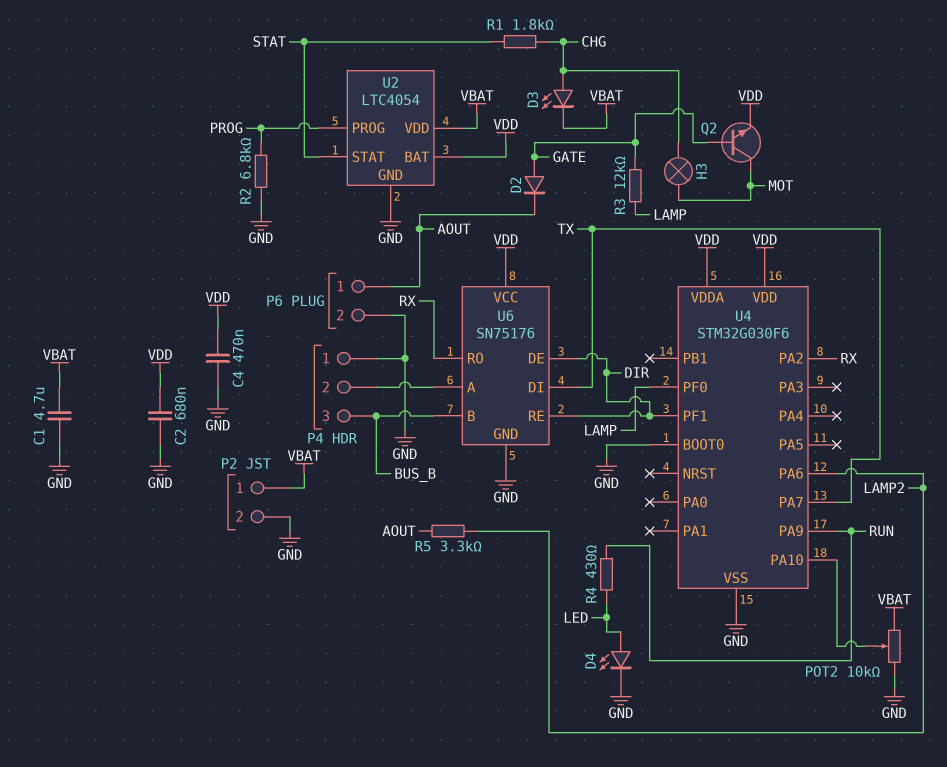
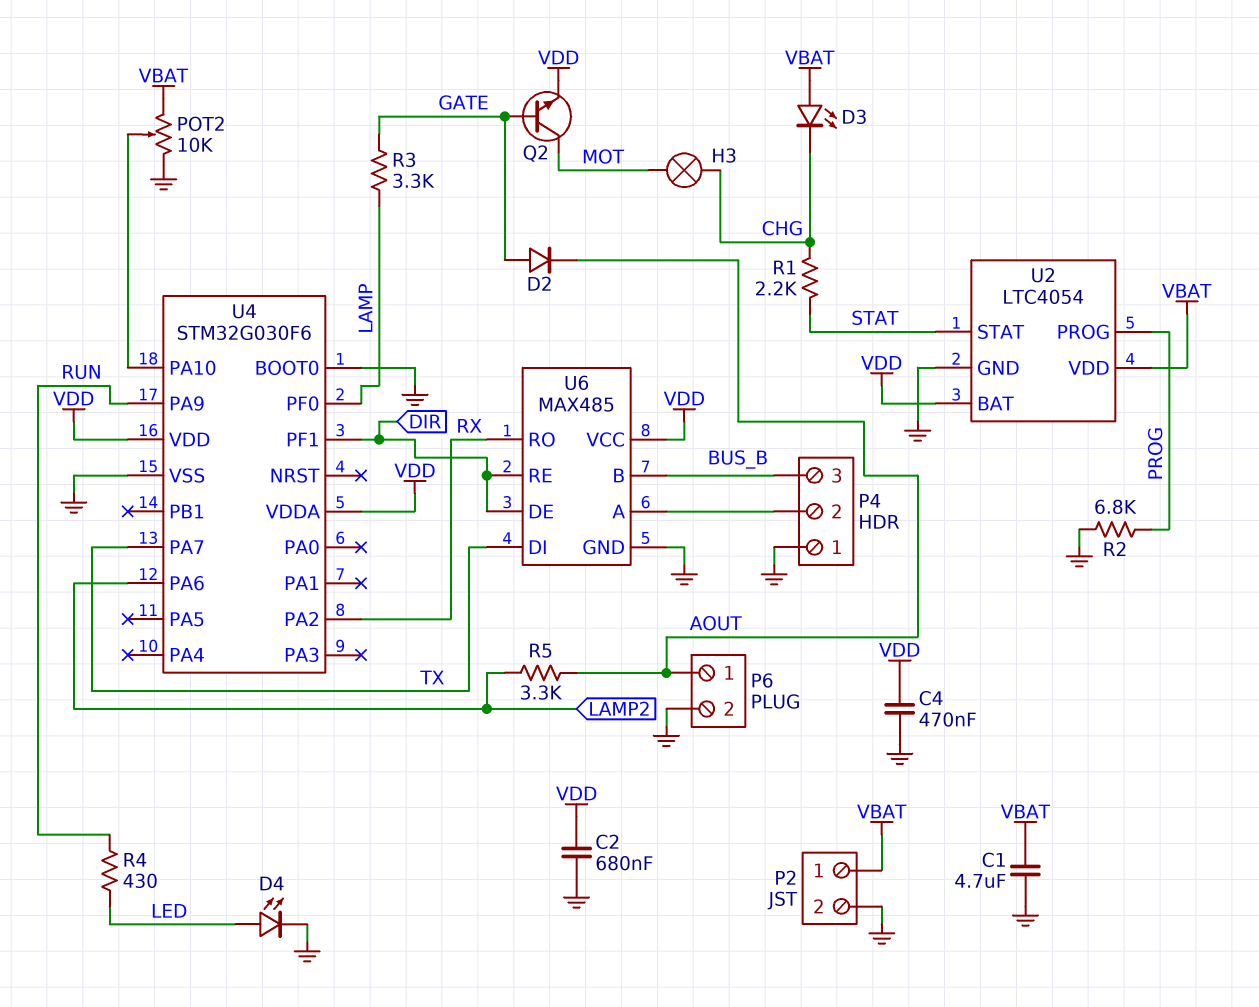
D3: LED (A CHG, K VBAT) -> LED (A VBAT, K CHG)
R1: 1.8k (CHG, STAT) -> 2.2k (CHG, STAT)
R3: 12k (GATE, LAMP) -> 3.3k (GATE, LAMP)
U6: SN75176 -> MAX485

